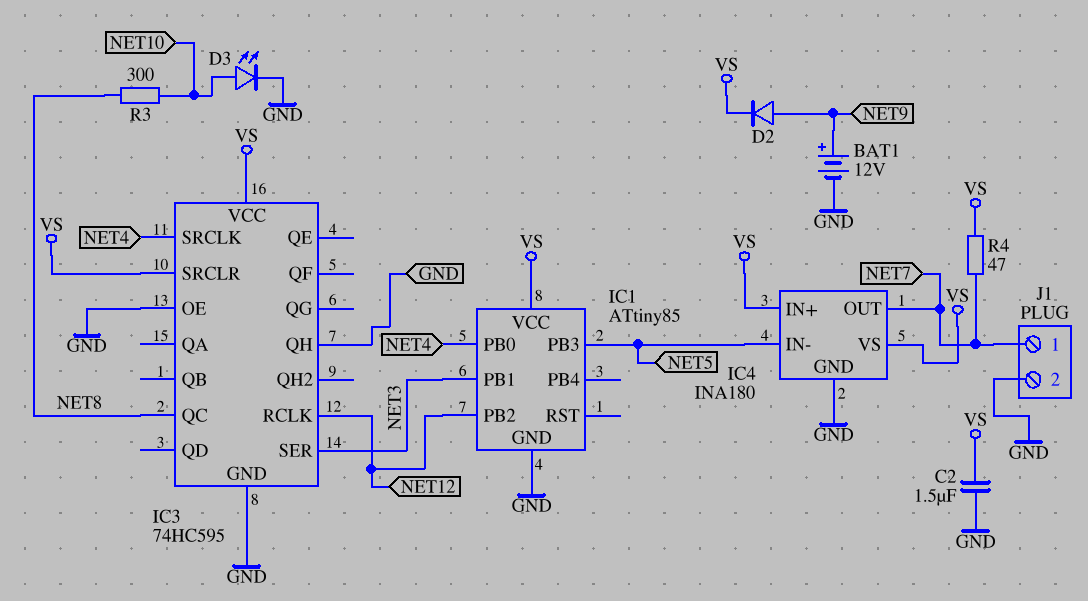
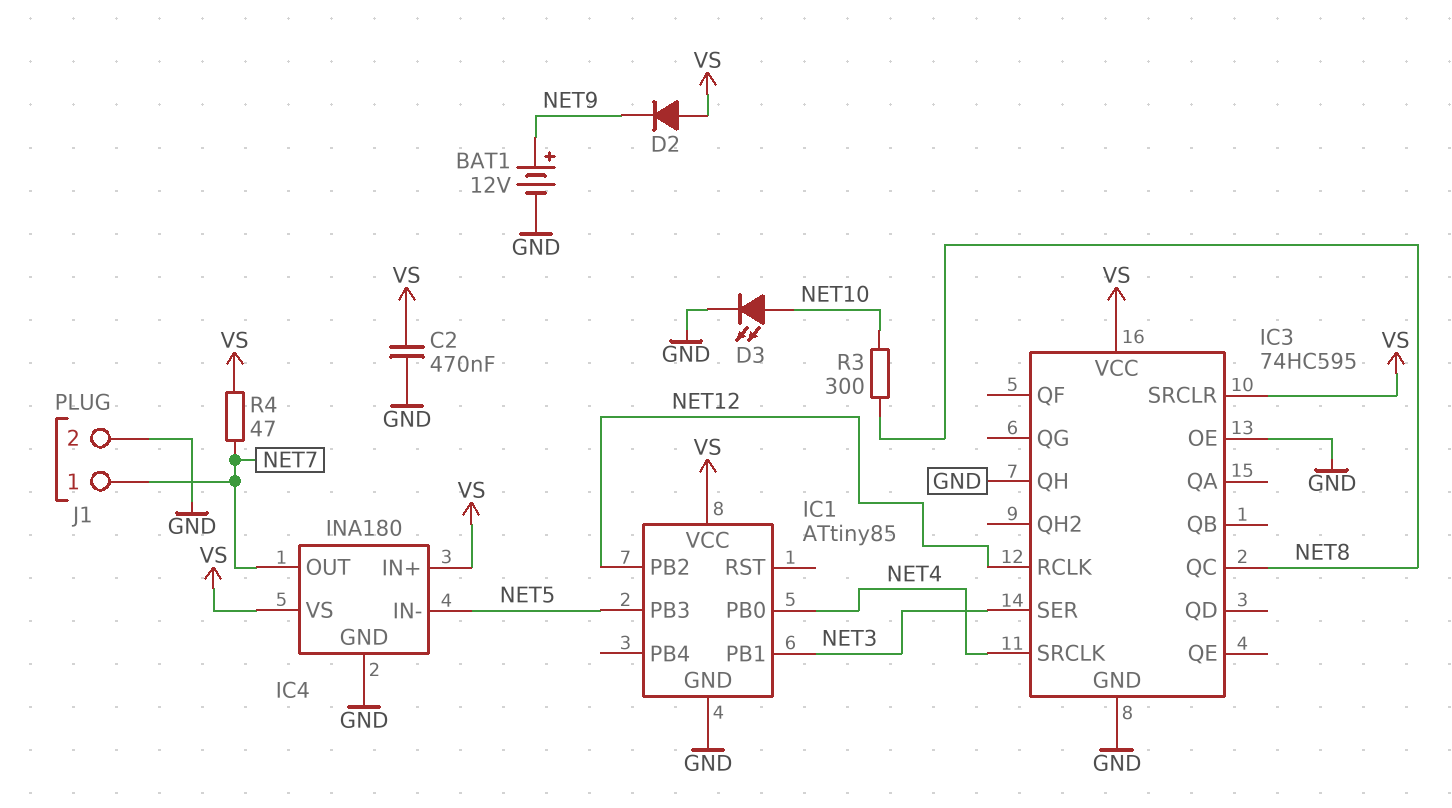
C2: 1.5uF (GND, VS) -> 470nF (GND, VS)
D2: diode (A NET9, K VS) -> diode (A VS, K NET9)

